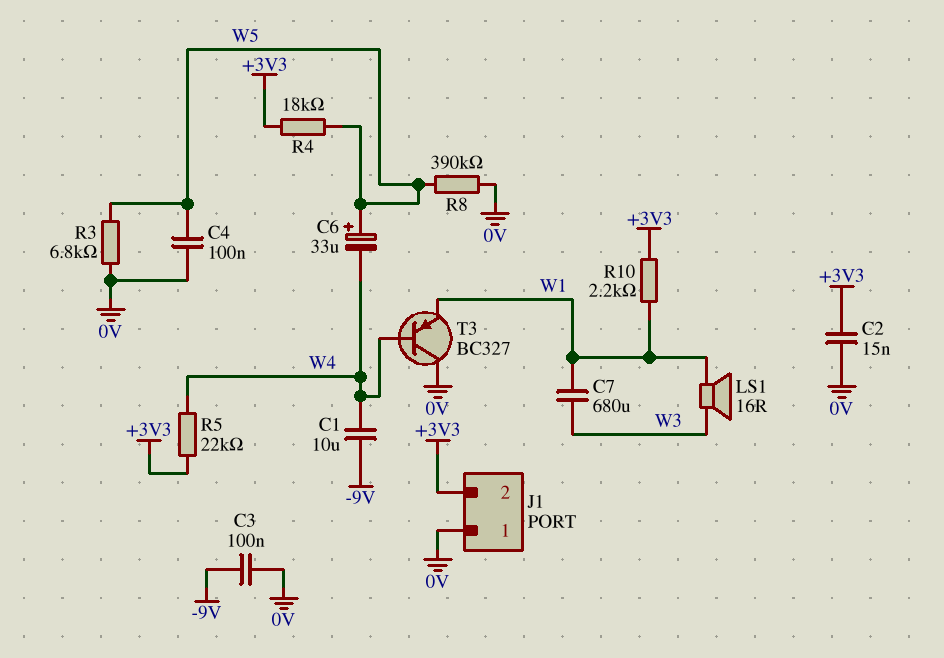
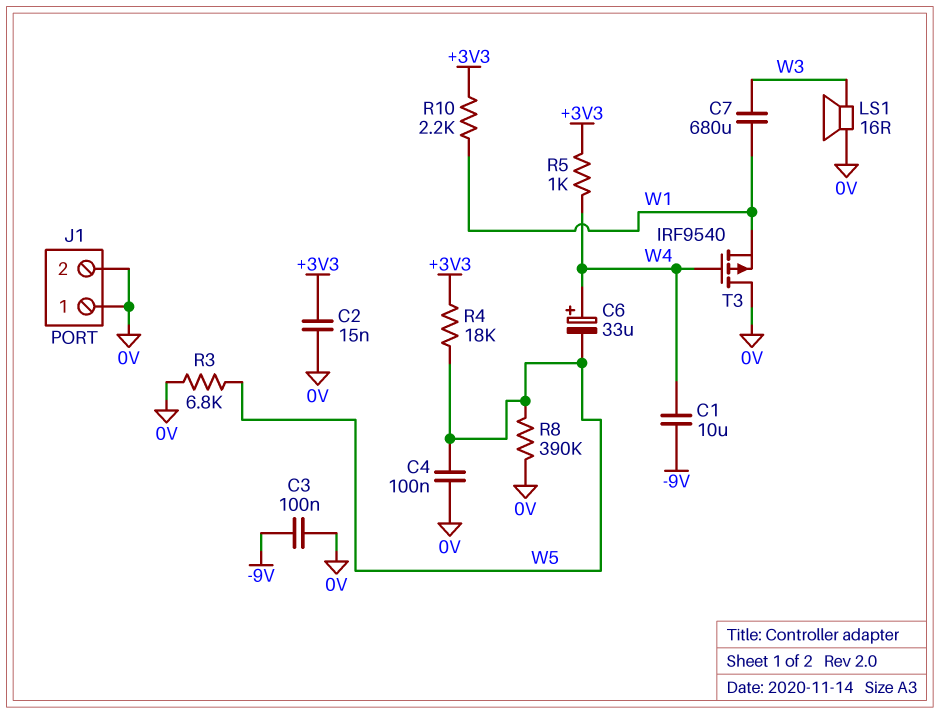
C6: 33uF (plus W5, minus W4) -> 33uF (plus W4, minus W5)
J1 pin 2: +3V3 -> 0V
LS1: speaker 16R (W1, W3) -> speaker 16R (0V, W3)
R5: 22k (+3V3, W4) -> 1k (+3V3, W4)
T3: PNP BC327 (B W4, C 0V, E W1) -> PMOS IRF9540 (G W4, D 0V, S W1)

